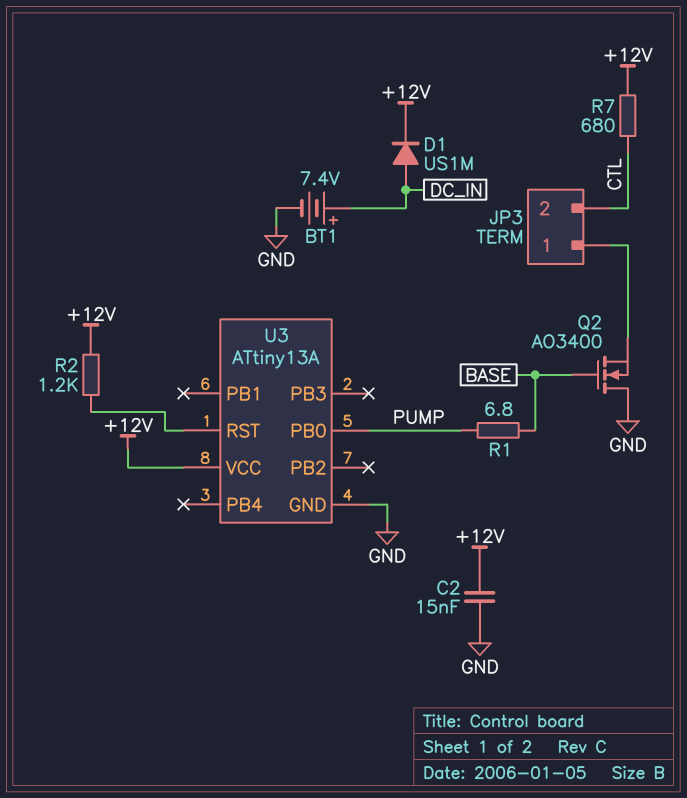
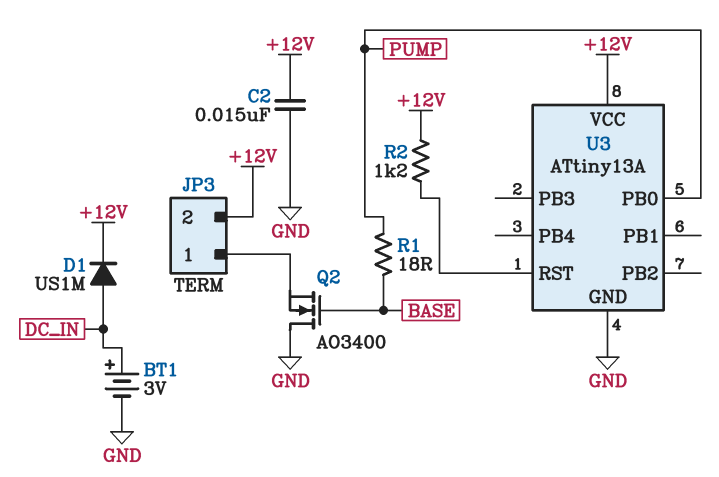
BT1: 7.4V (plus DC_IN, minus GND) -> 3V (plus DC_IN, minus GND)
JP3 pin 2: CTL -> +12V
R1: 6.8 (BASE, PUMP) -> 18 (BASE, PUMP)
R7: 680 (+12V, CTL) -> none

